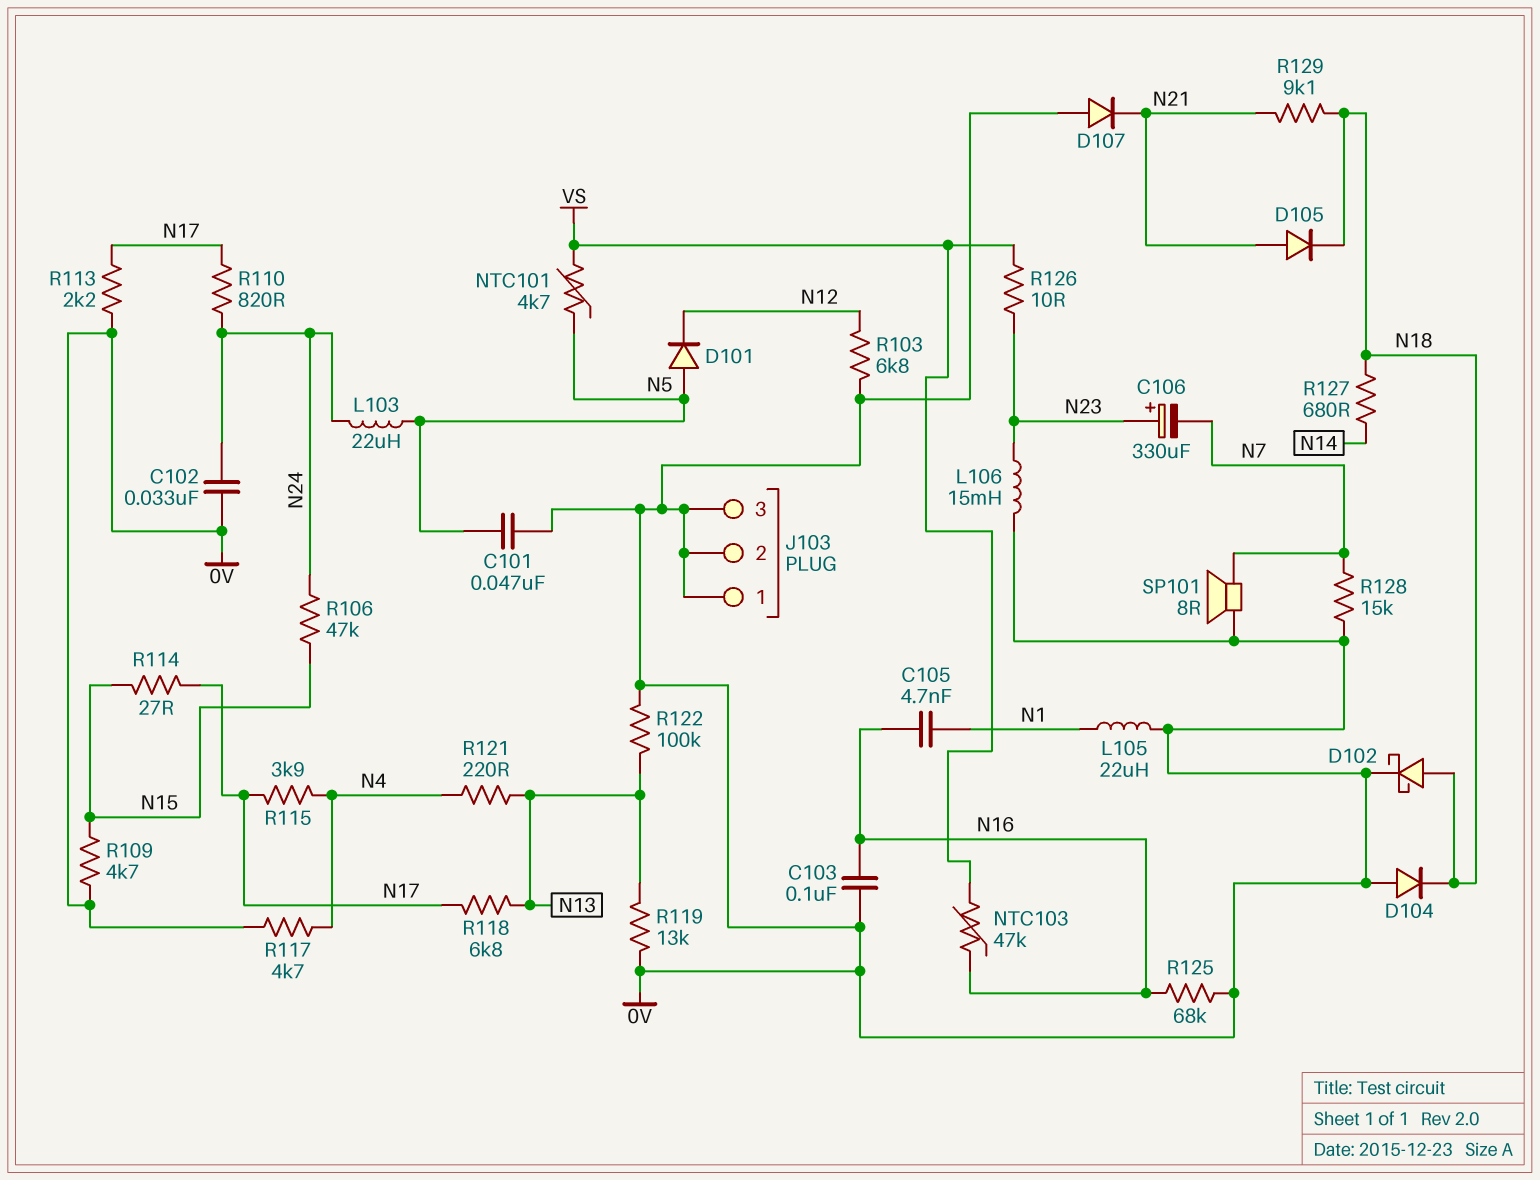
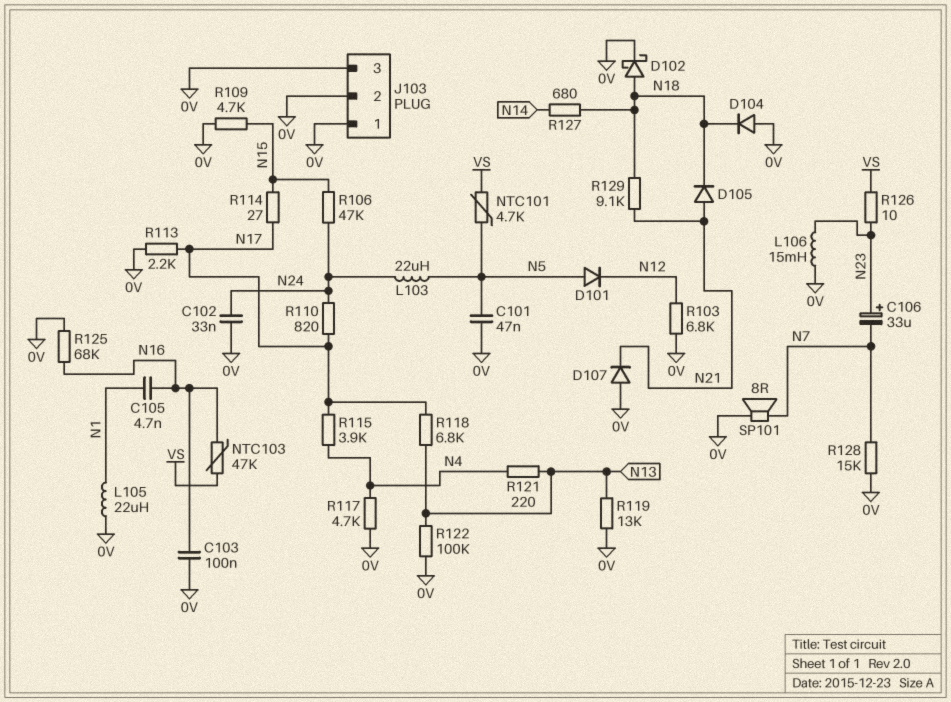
C106: 330uF (plus N23, minus N7) -> 33uF (plus N23, minus N7)

